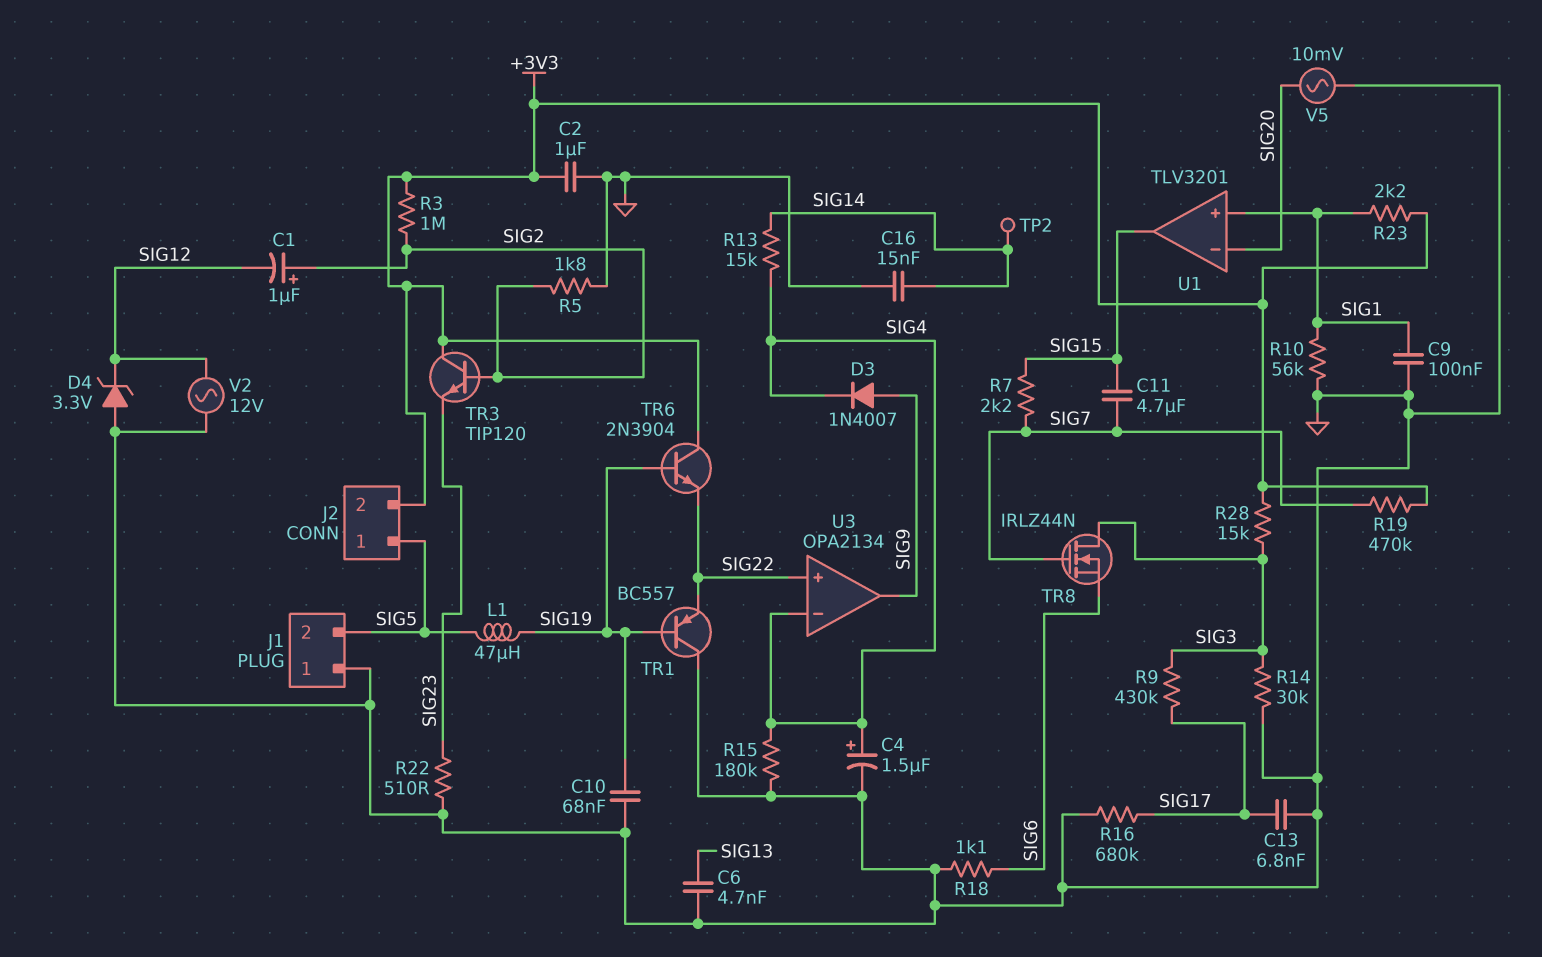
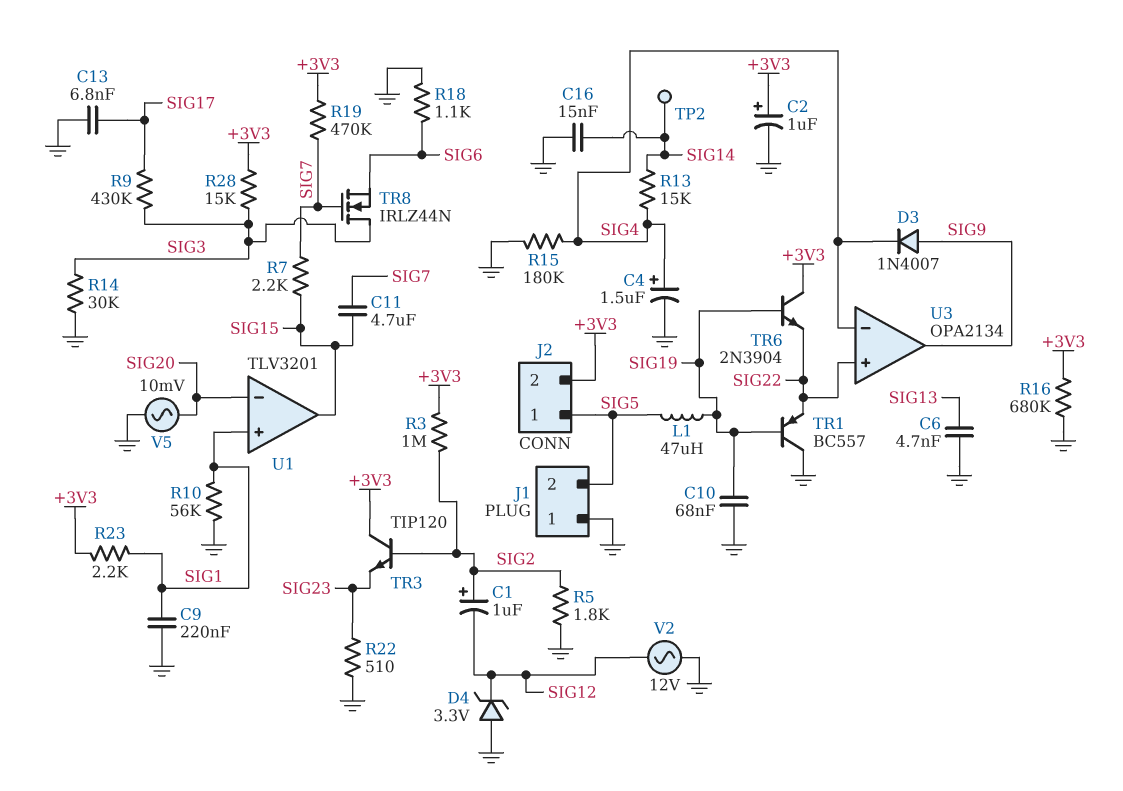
C2: 1uF (+3V3, GND) -> 1uF (plus +3V3, minus GND)
C9: 100nF (GND, SIG1) -> 220nF (GND, SIG1)
R16: 680k (GND, SIG17) -> 680k (+3V3, GND)

